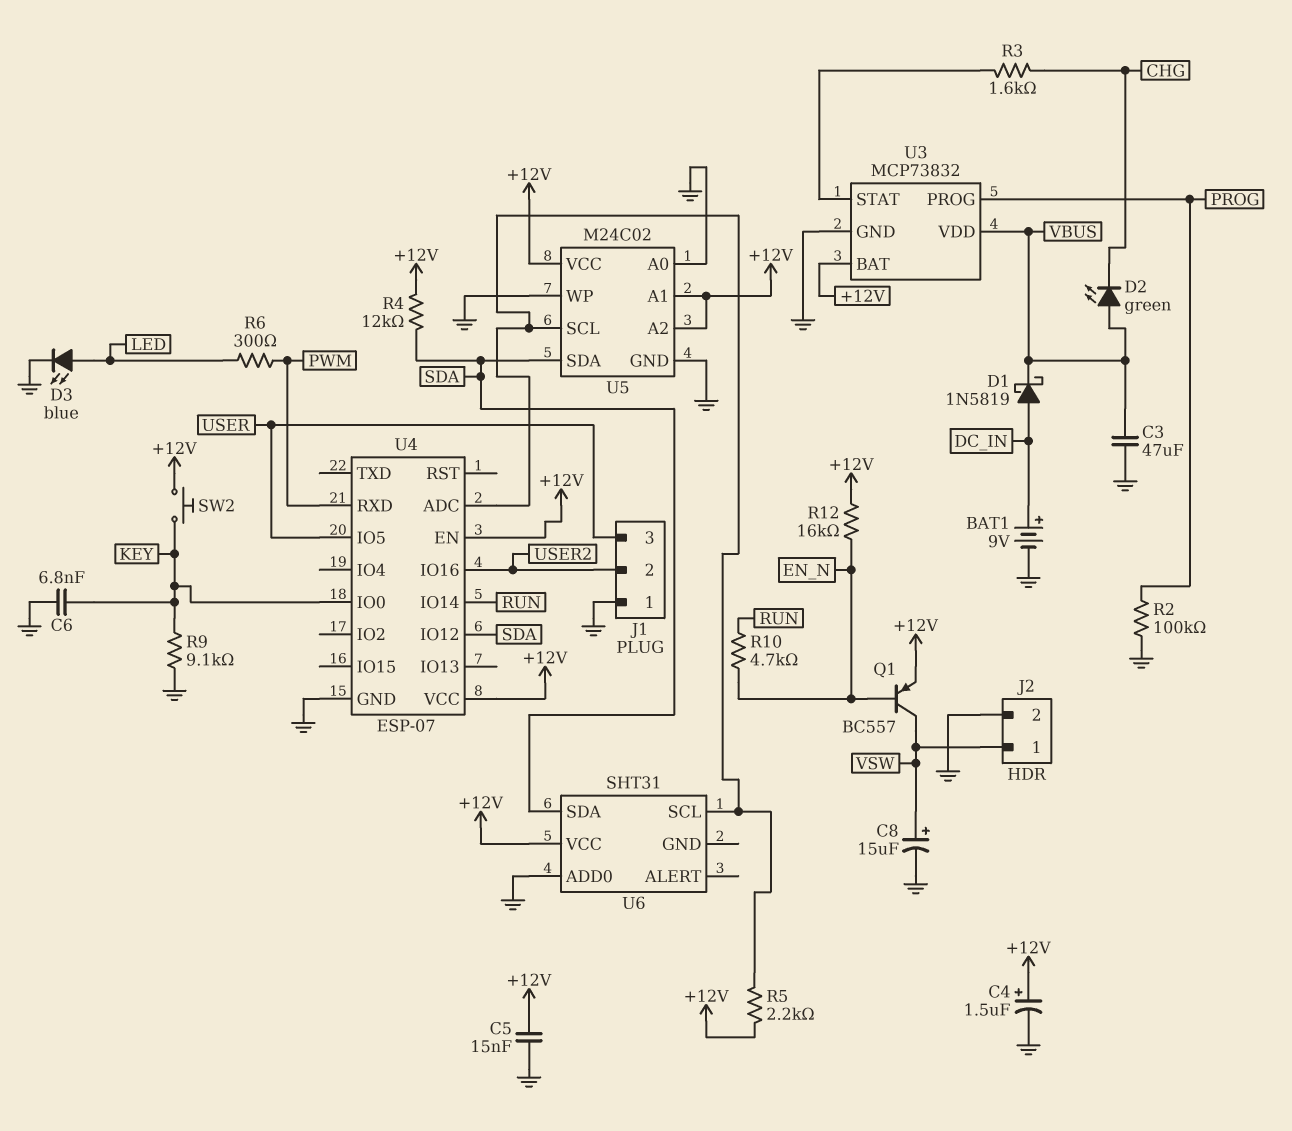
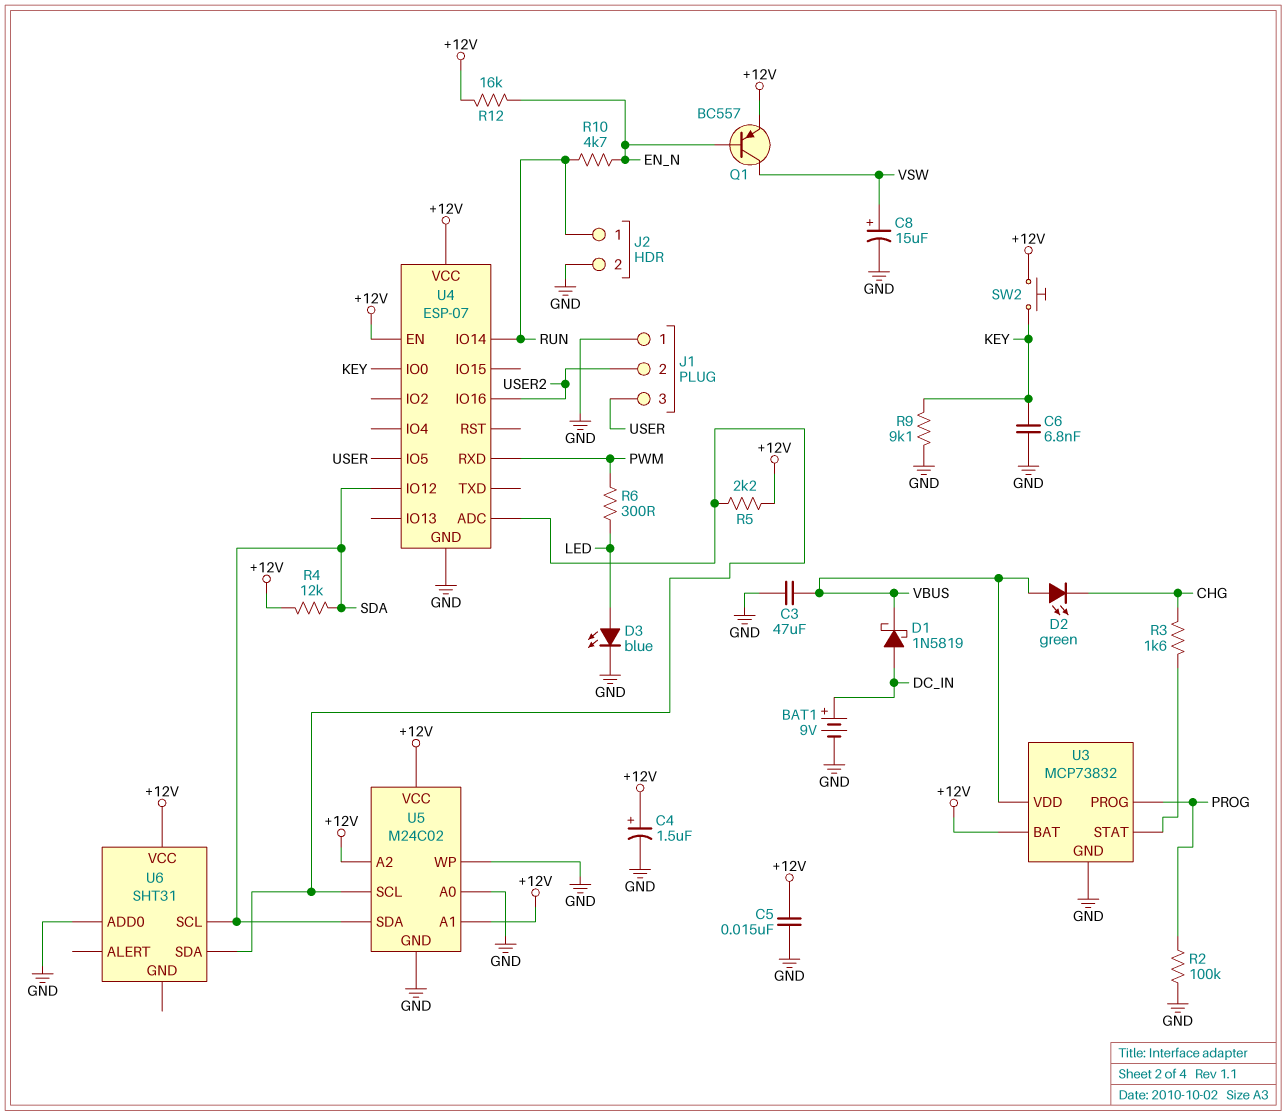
J2 pin 1: VSW -> RUN
U6 pin SCL: U4/ADC -> SDA
U6 pin SDA: SDA -> U4/ADC

